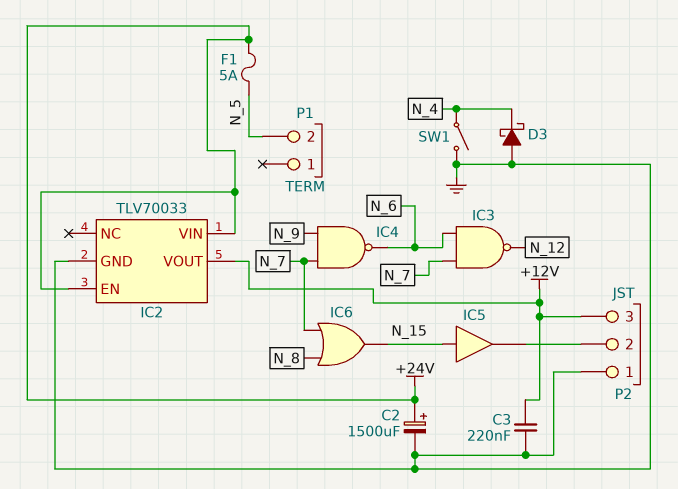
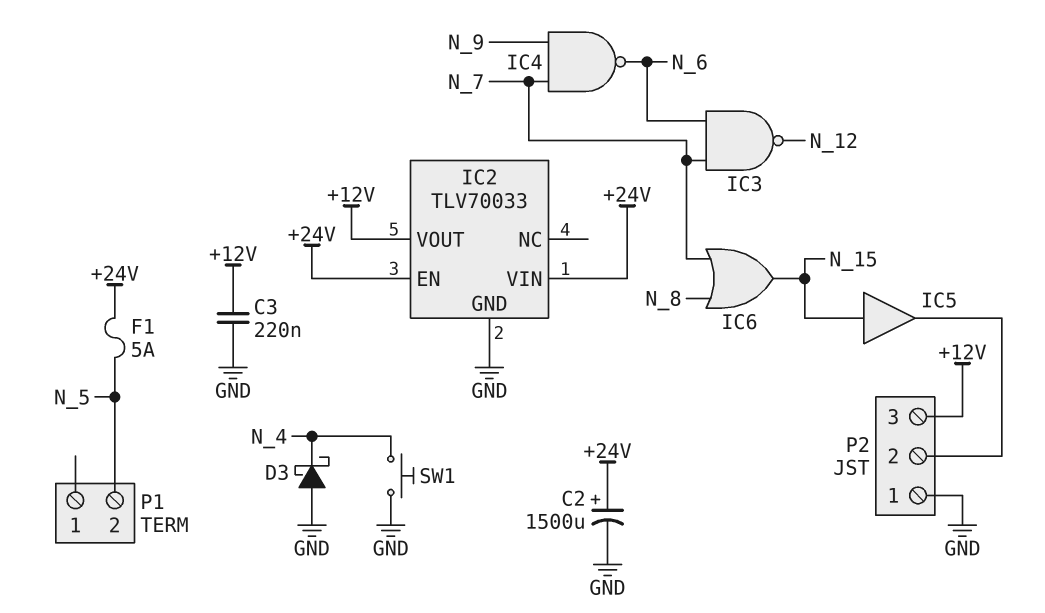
SW1: switch (GND, N_4) -> button (GND, N_4)

